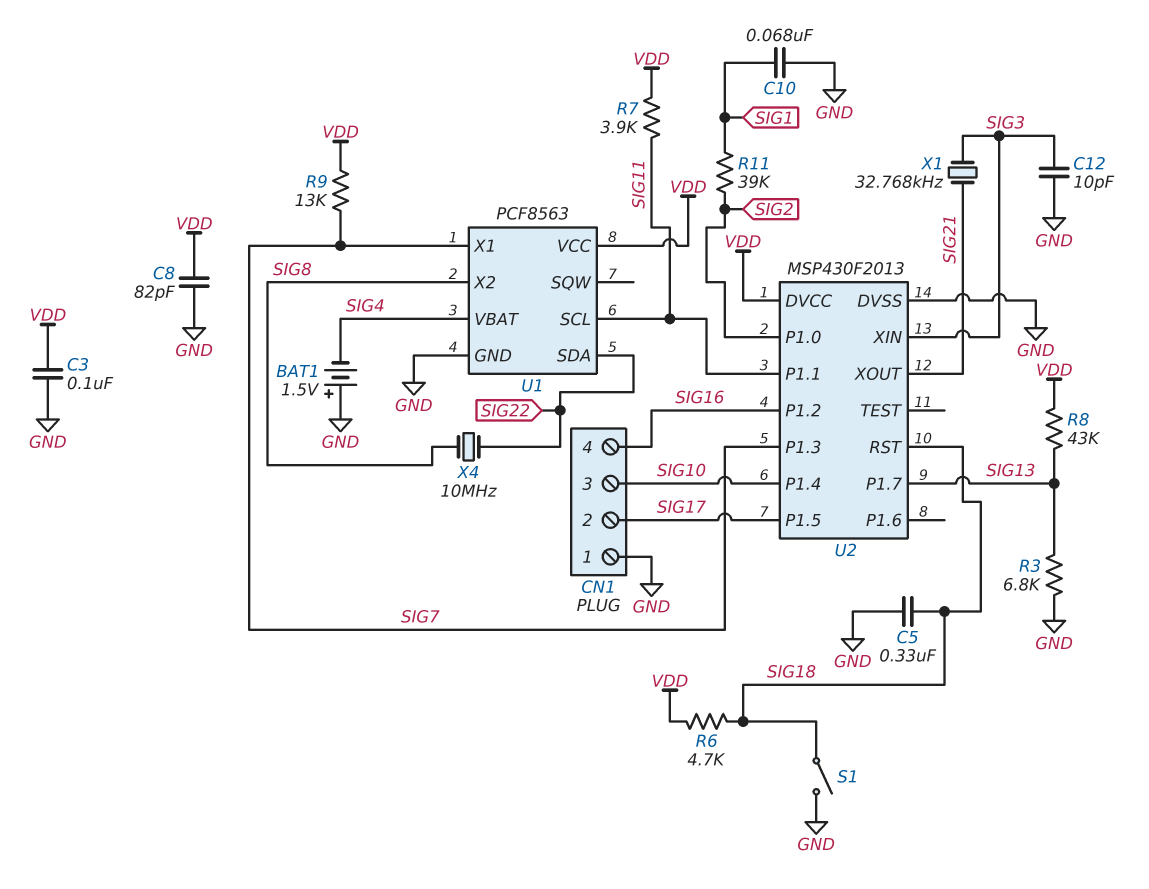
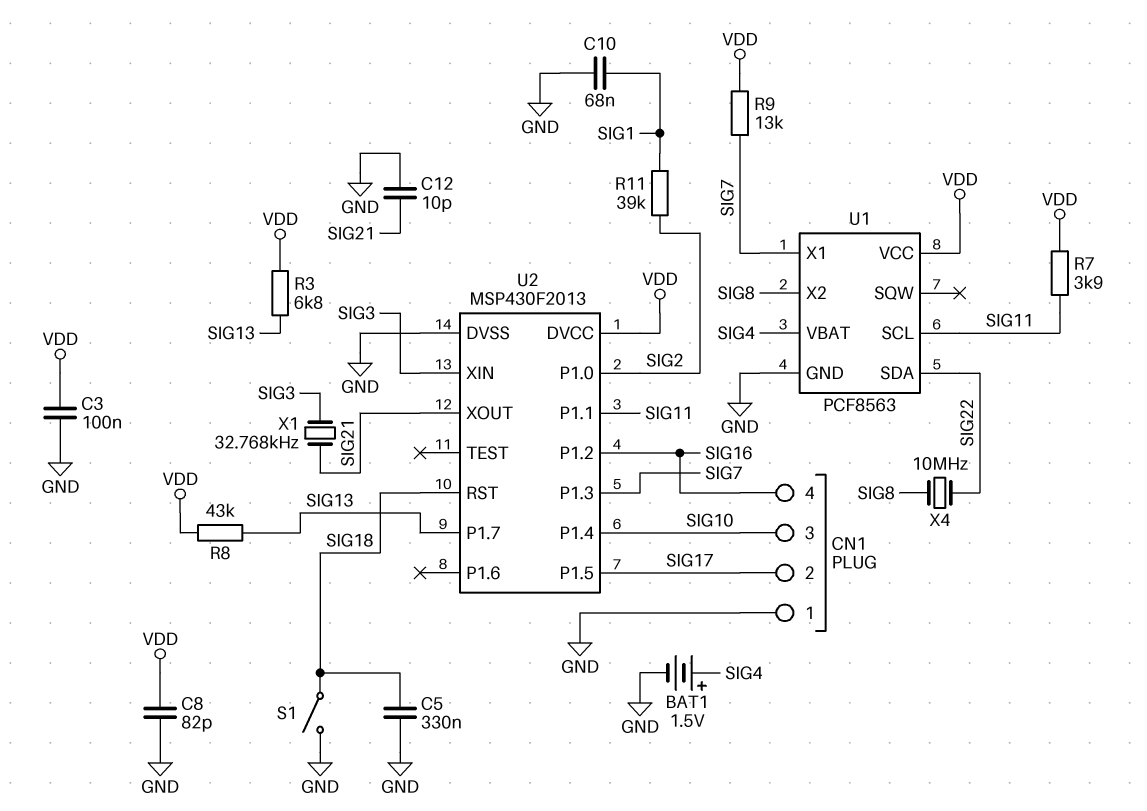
BAT1: 1.5V (plus GND, minus SIG4) -> 1.5V (plus SIG4, minus GND)
C12: 10pF (GND, SIG3) -> 10pF (GND, SIG21)
R3: 6.8k (GND, SIG13) -> 6.8k (SIG13, VDD)
R6: 4.7k (SIG18, VDD) -> none

